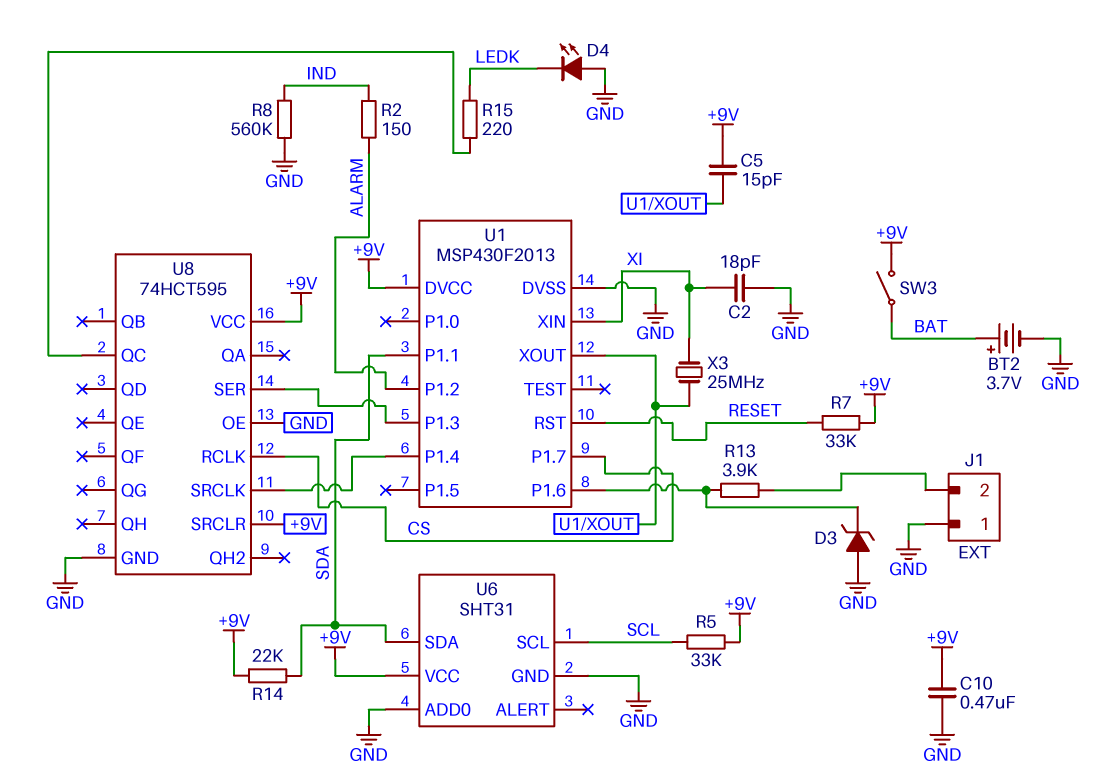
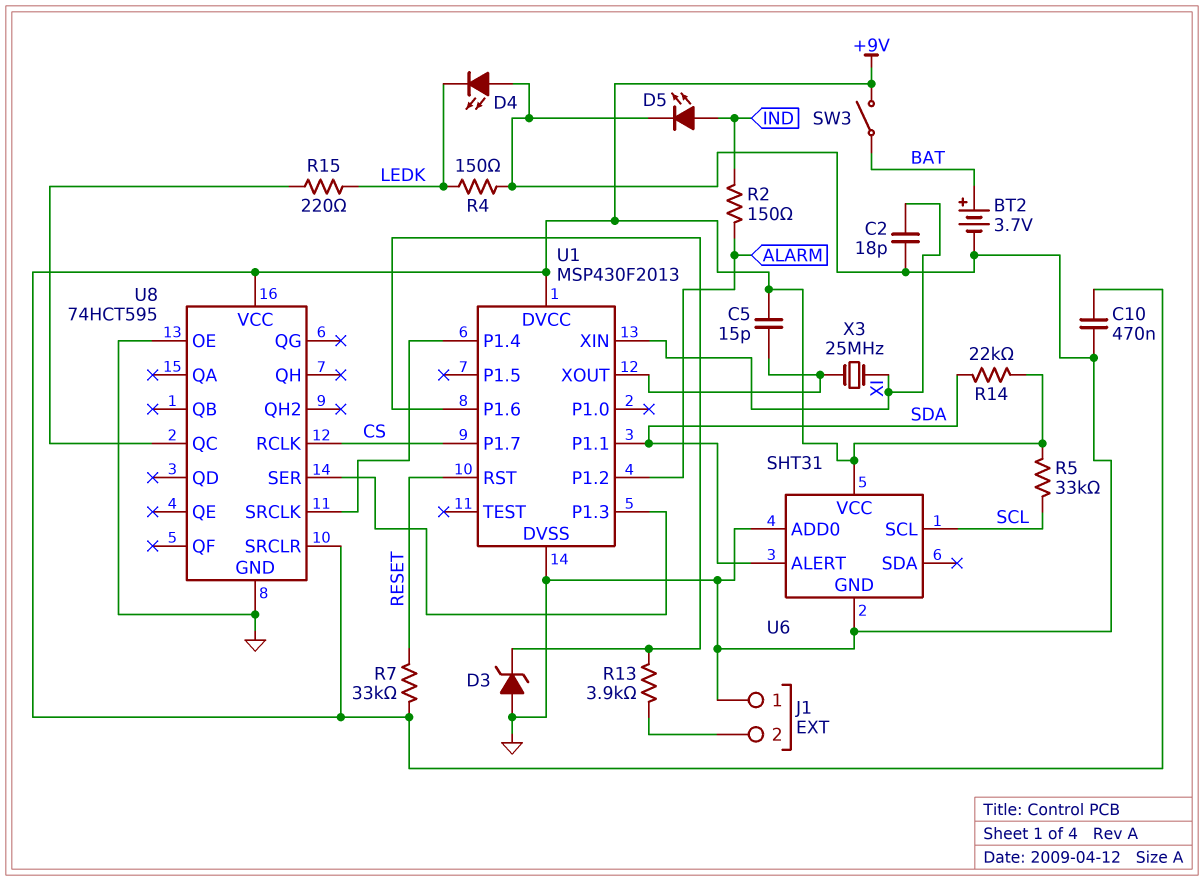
D5: none -> LED (A IND, K GND)
R4: none -> 150 (GND, LEDK)
R8: 560k (GND, IND) -> none
U6 pin ALERT: none -> SDA
U6 pin SDA: SDA -> none

